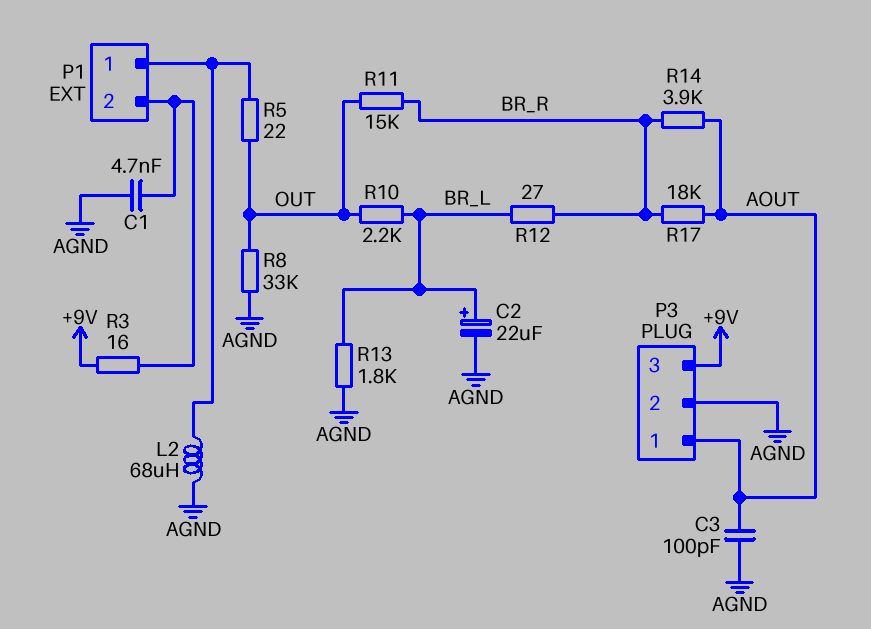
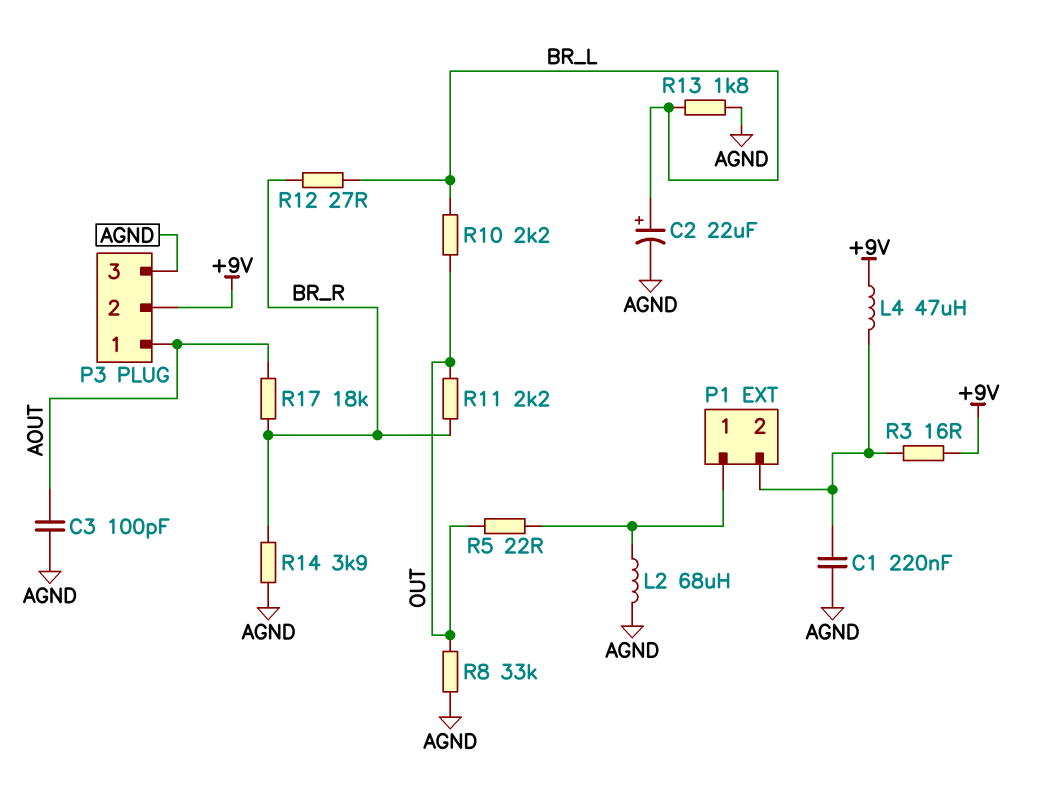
C1: 4.7nF (AGND, P1/2) -> 220nF (AGND, P1/2)
L4: none -> 47uH (+9V, P1/2)
P3 pin 2: AGND -> +9V
P3 pin 3: +9V -> AGND
R11: 15k (BR_R, OUT) -> 2.2k (BR_R, OUT)
R14: 3.9k (AOUT, BR_R) -> 3.9k (AGND, BR_R)

